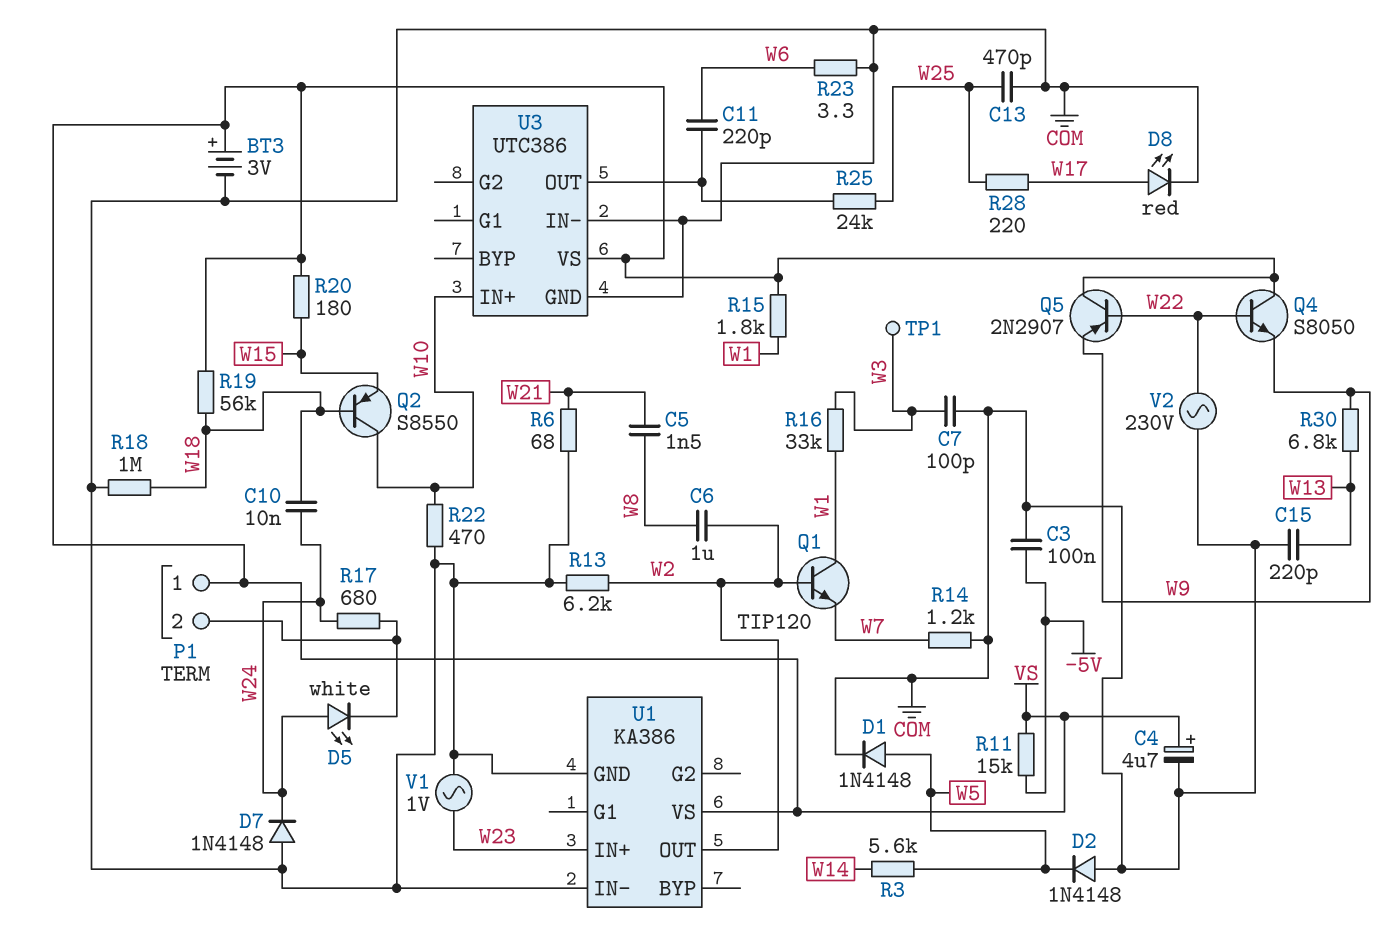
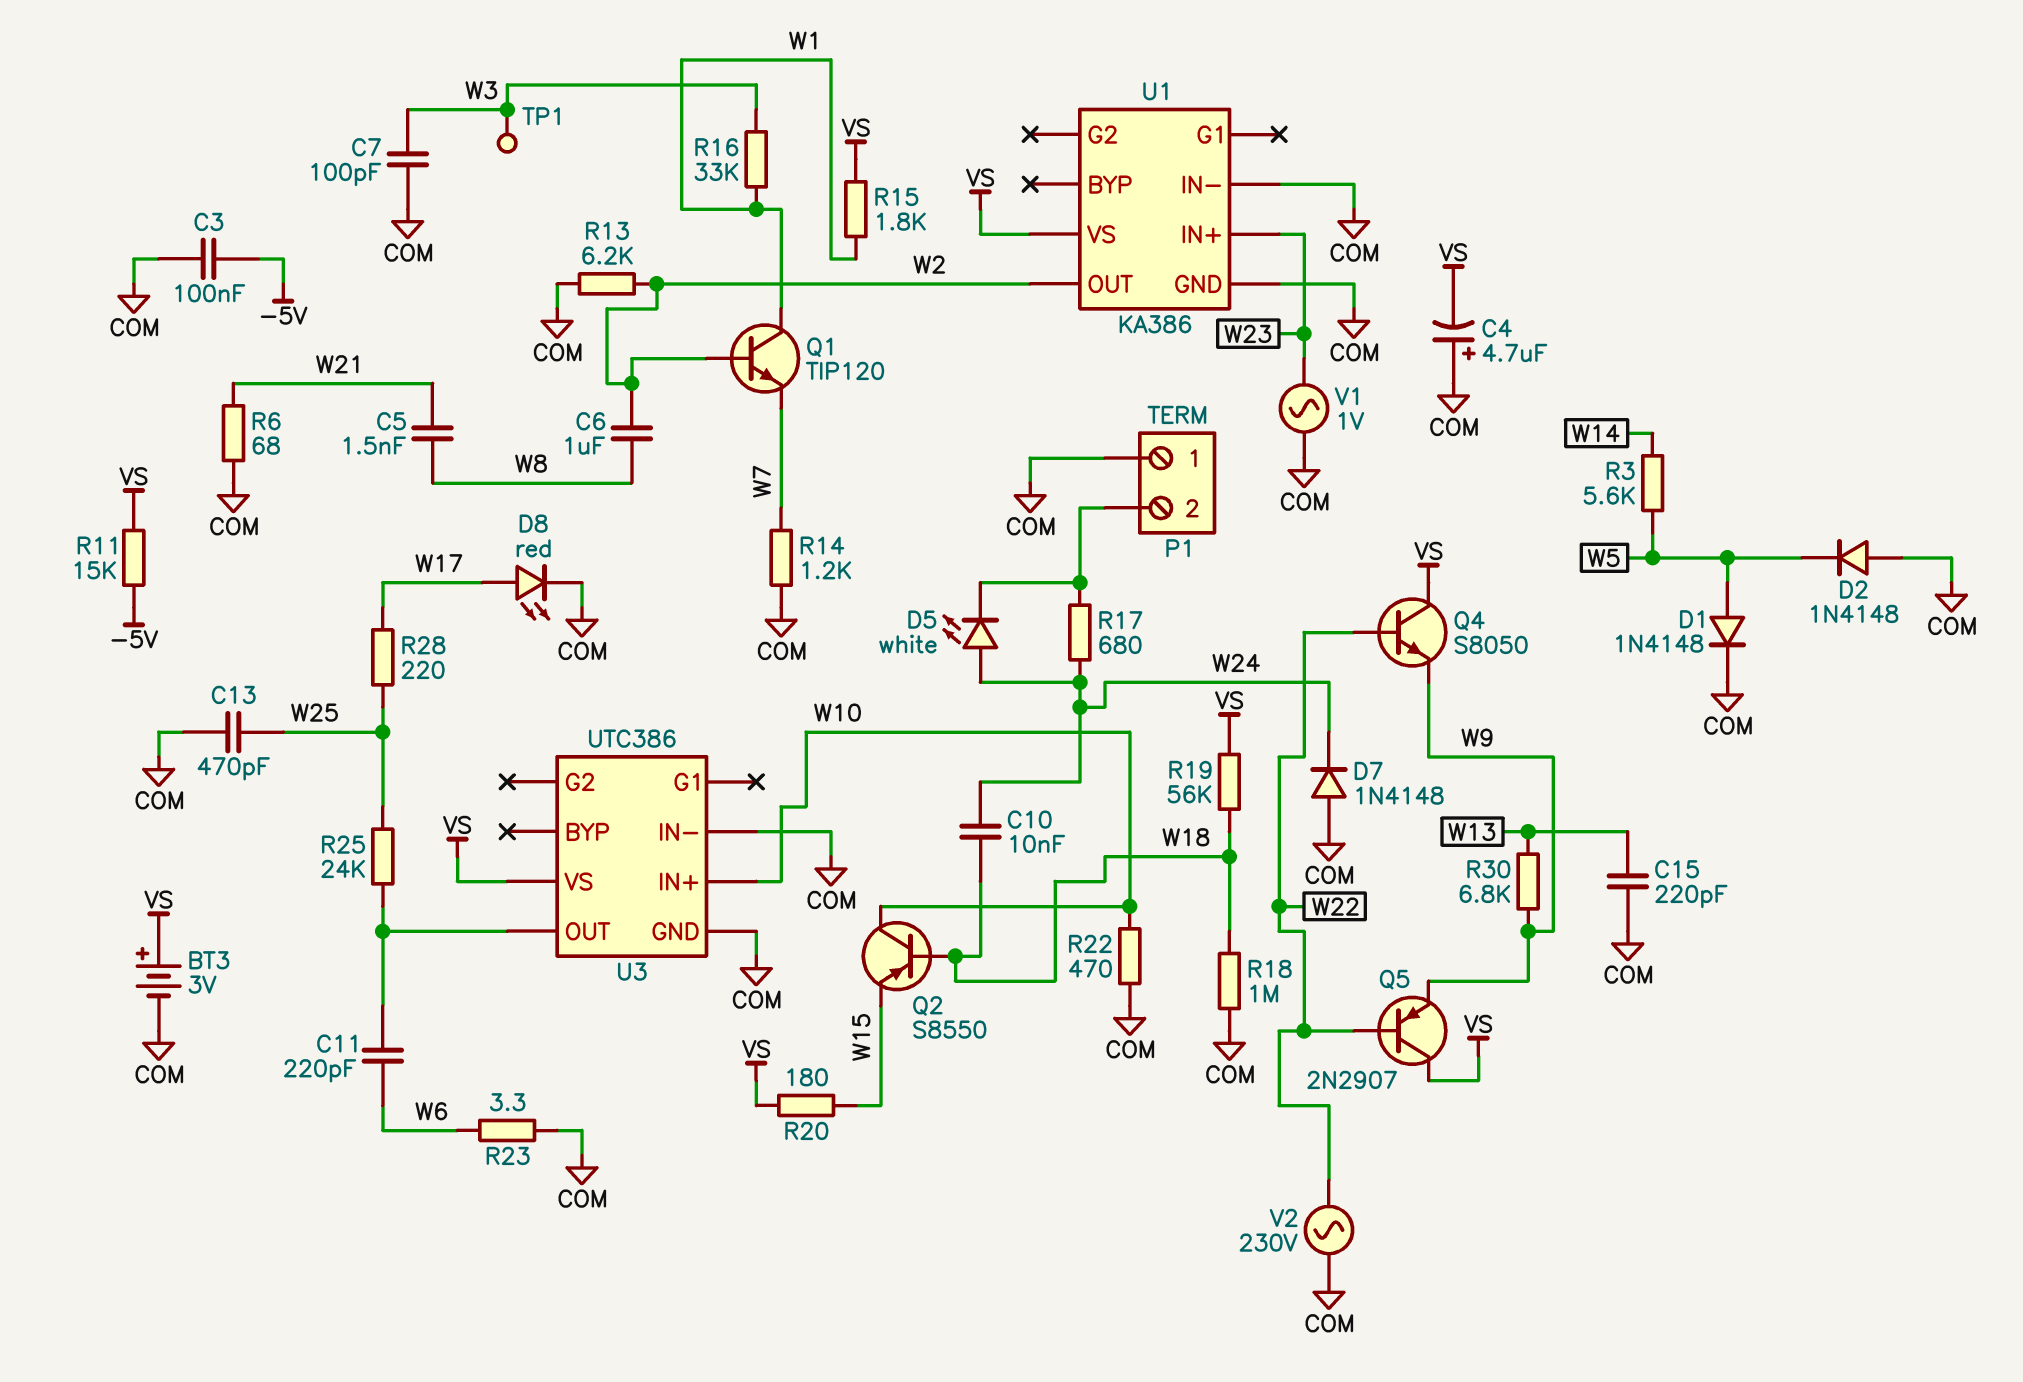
C4: 4.7uF (plus VS, minus COM) -> 4.7uF (plus COM, minus VS)
P1 pin 1: VS -> COM

